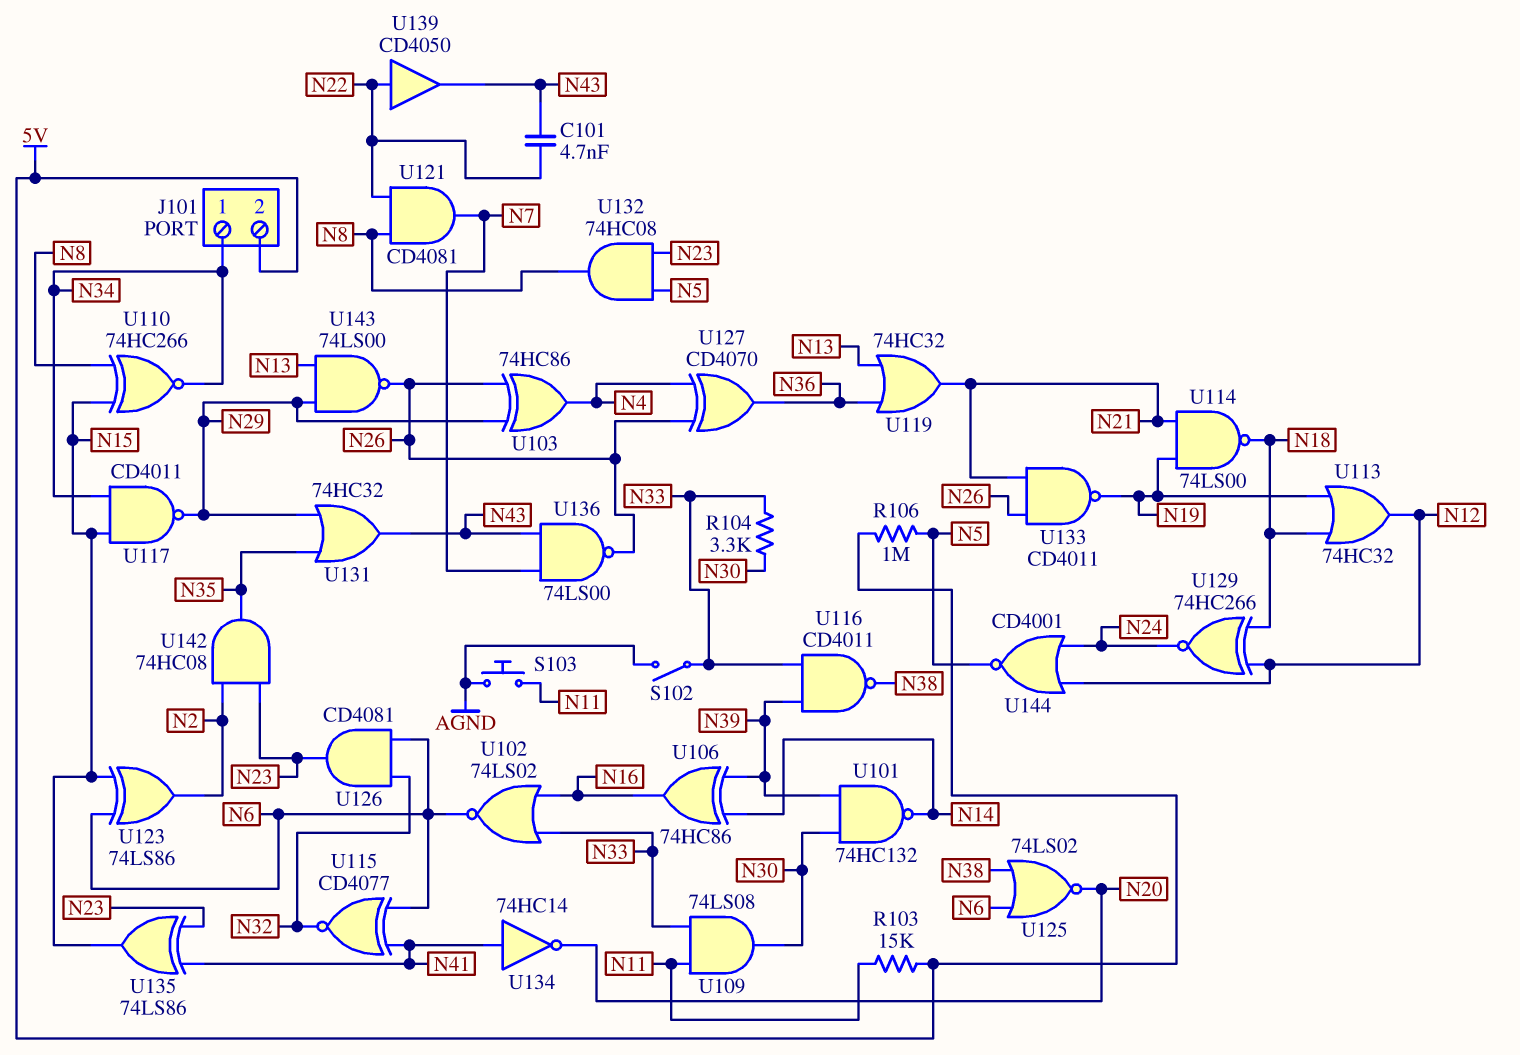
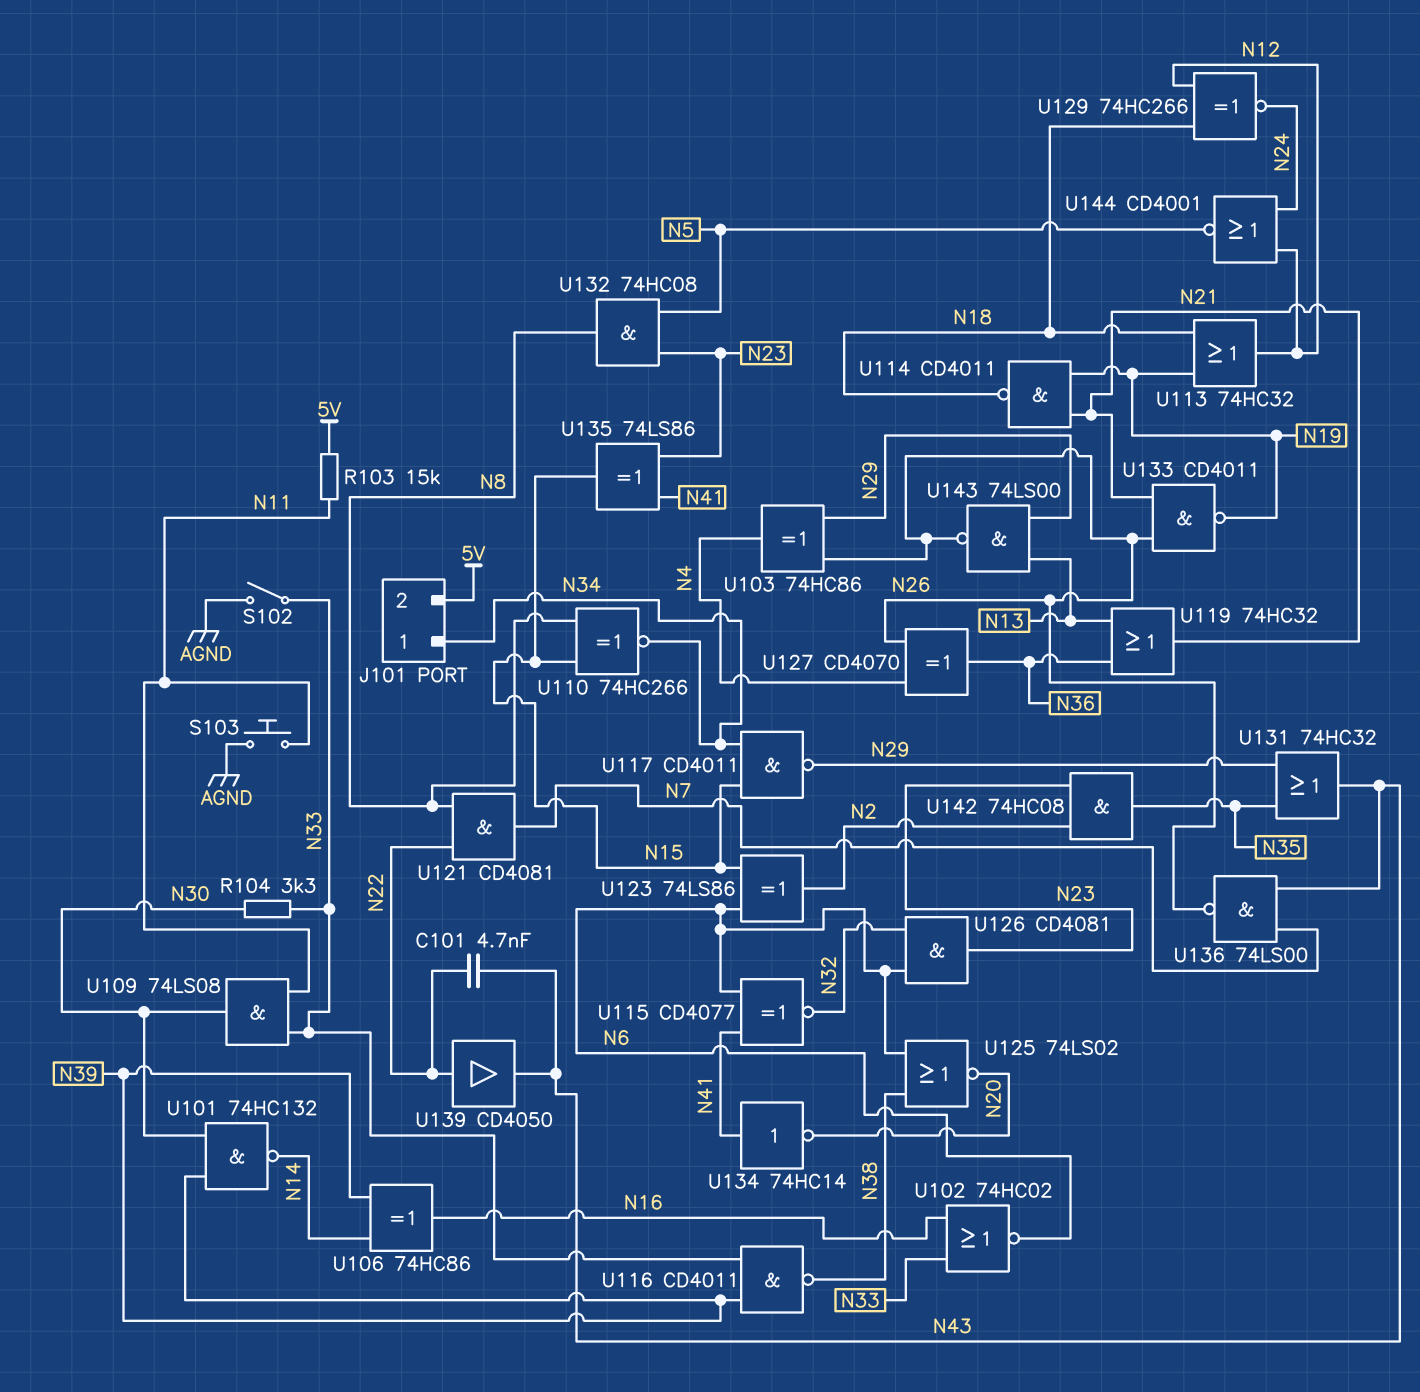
R106: 1M (5V, N5) -> none
U102: NOR 74LS02 (in N16, in N33, out N6) -> NOR 74HC02 (in N16, in N33, out N6)
U114: NAND 74LS00 (in N19, in N21, out N18) -> NAND CD4011 (in N19, in N21, out N18)

